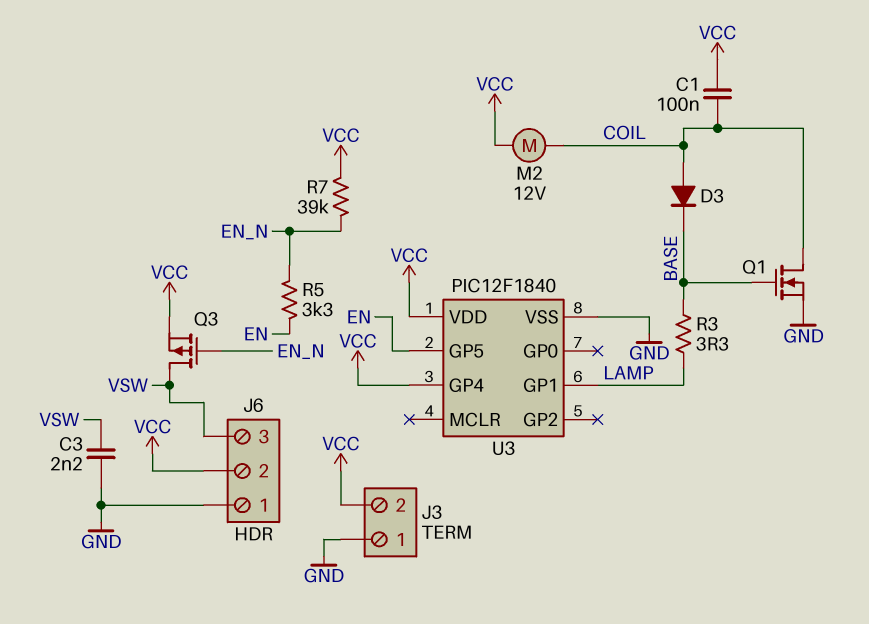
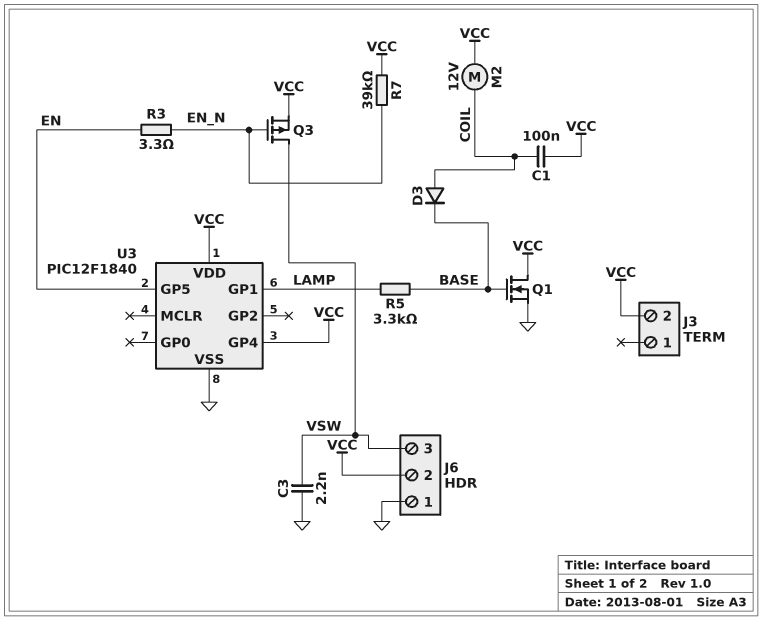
J3 pin 1: GND -> none
Q1: NMOS (G BASE, D COIL, S GND) -> NMOS (G BASE, D VCC, S GND)
R3: 3.3 (BASE, LAMP) -> 3.3 (EN, EN_N)
R5: 3.3k (EN, EN_N) -> 3.3k (BASE, LAMP)

